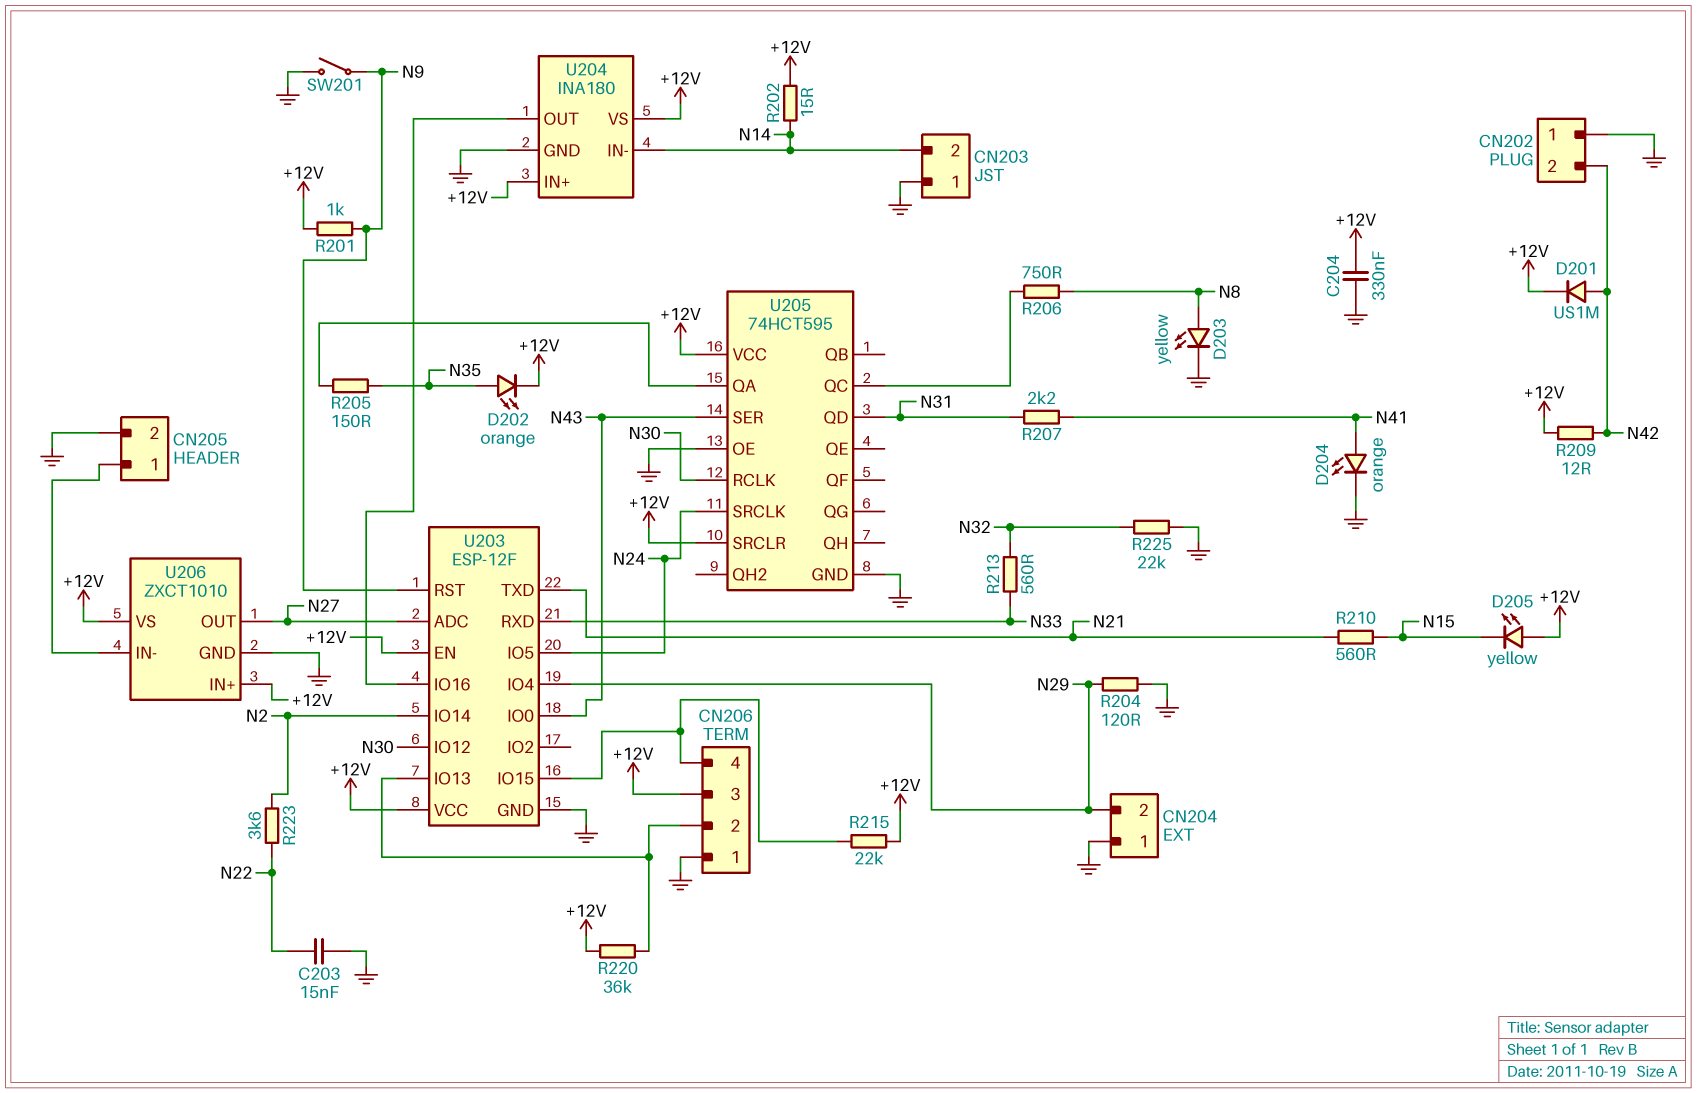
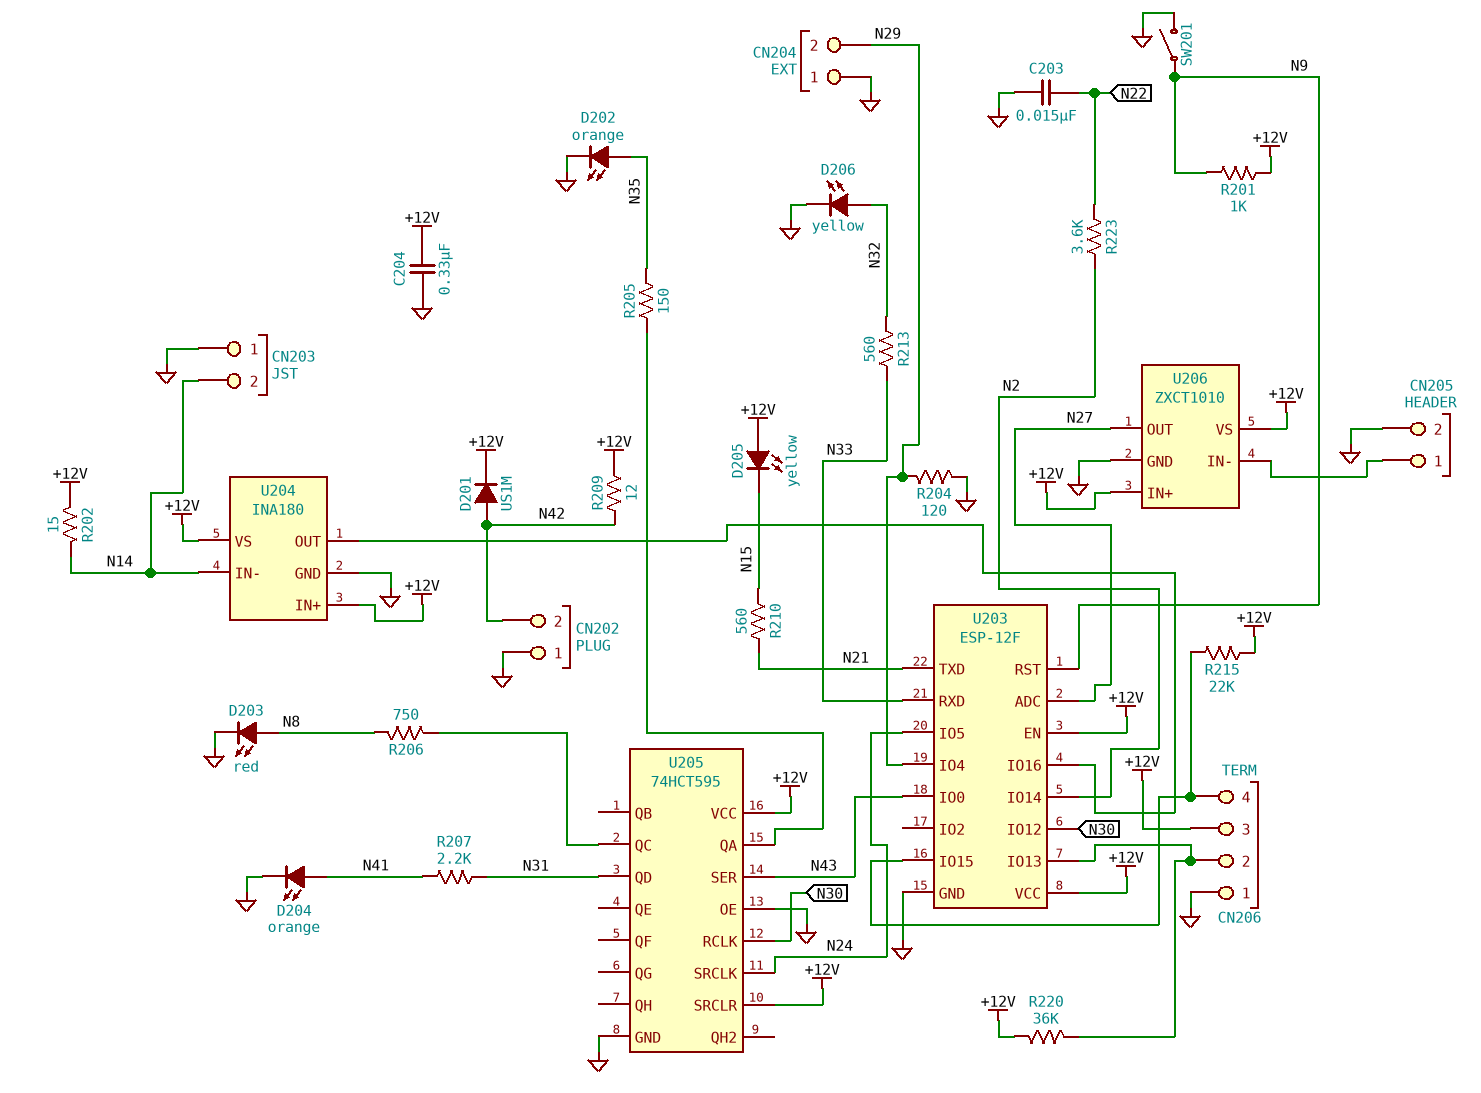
D202: LED orange (A N35, K +12V) -> LED orange (A N35, K GND)
D203: LED yellow (A N8, K GND) -> LED red (A N8, K GND)
D206: none -> LED yellow (A N32, K GND)
R225: 22k (GND, N32) -> none

